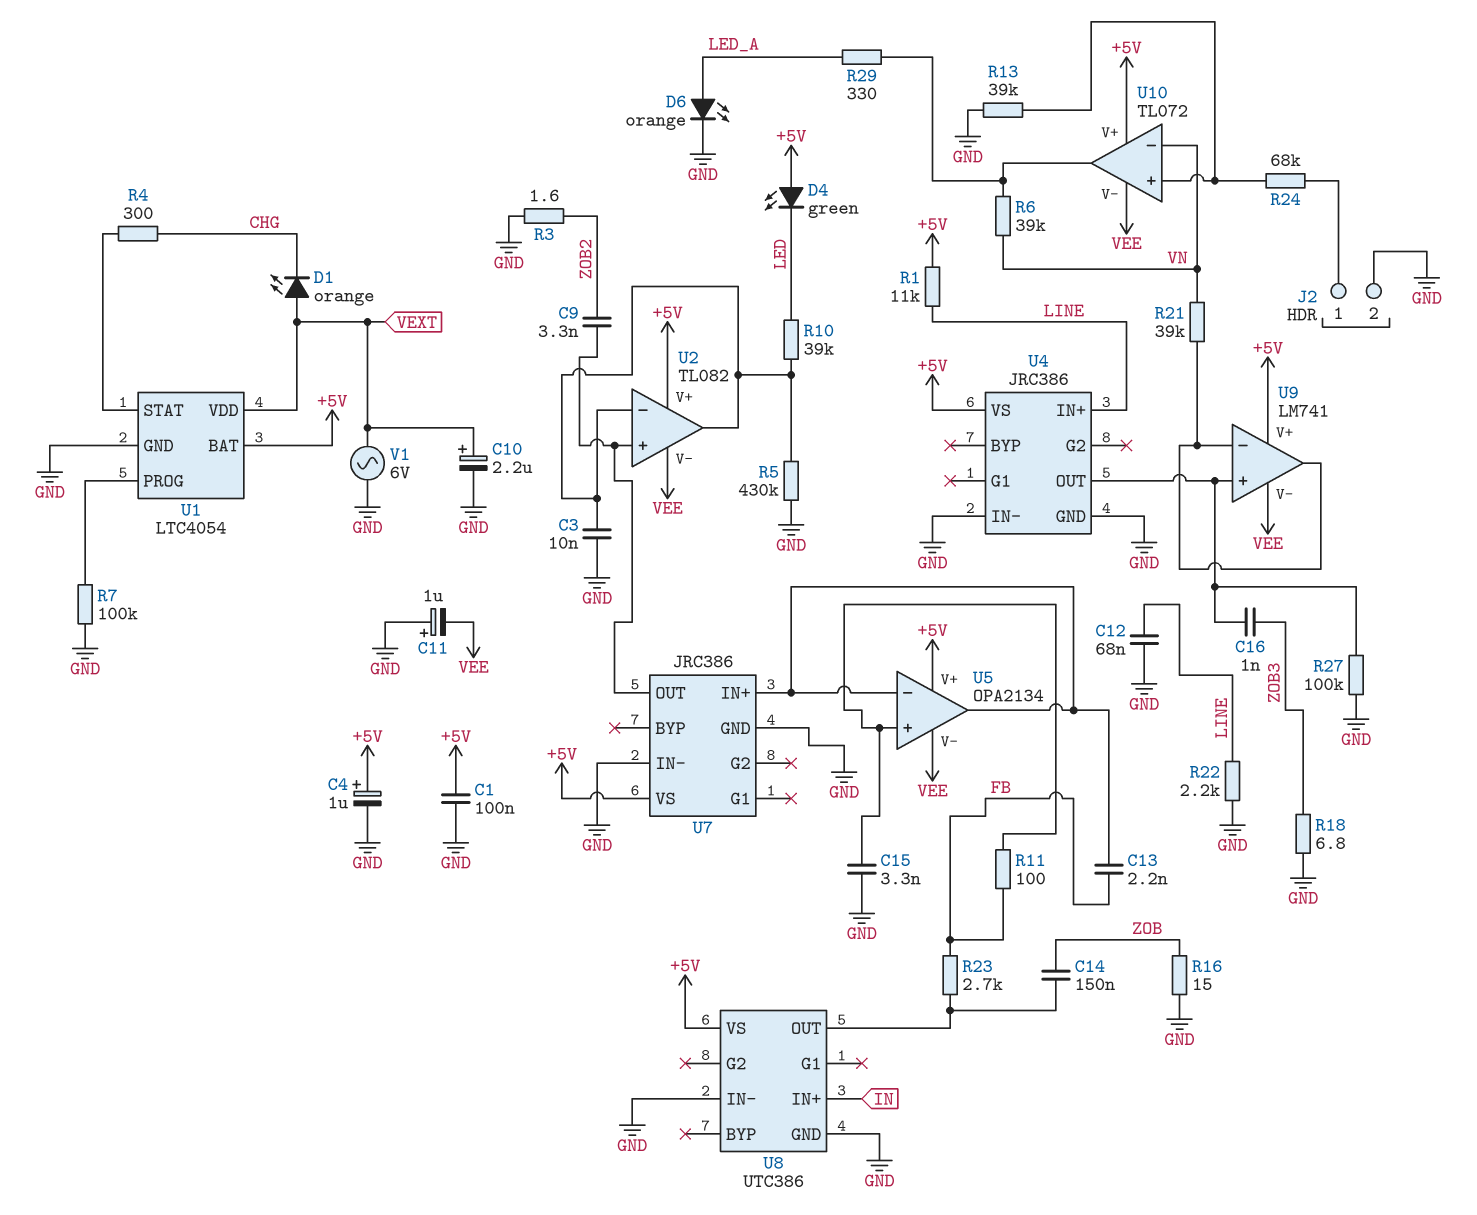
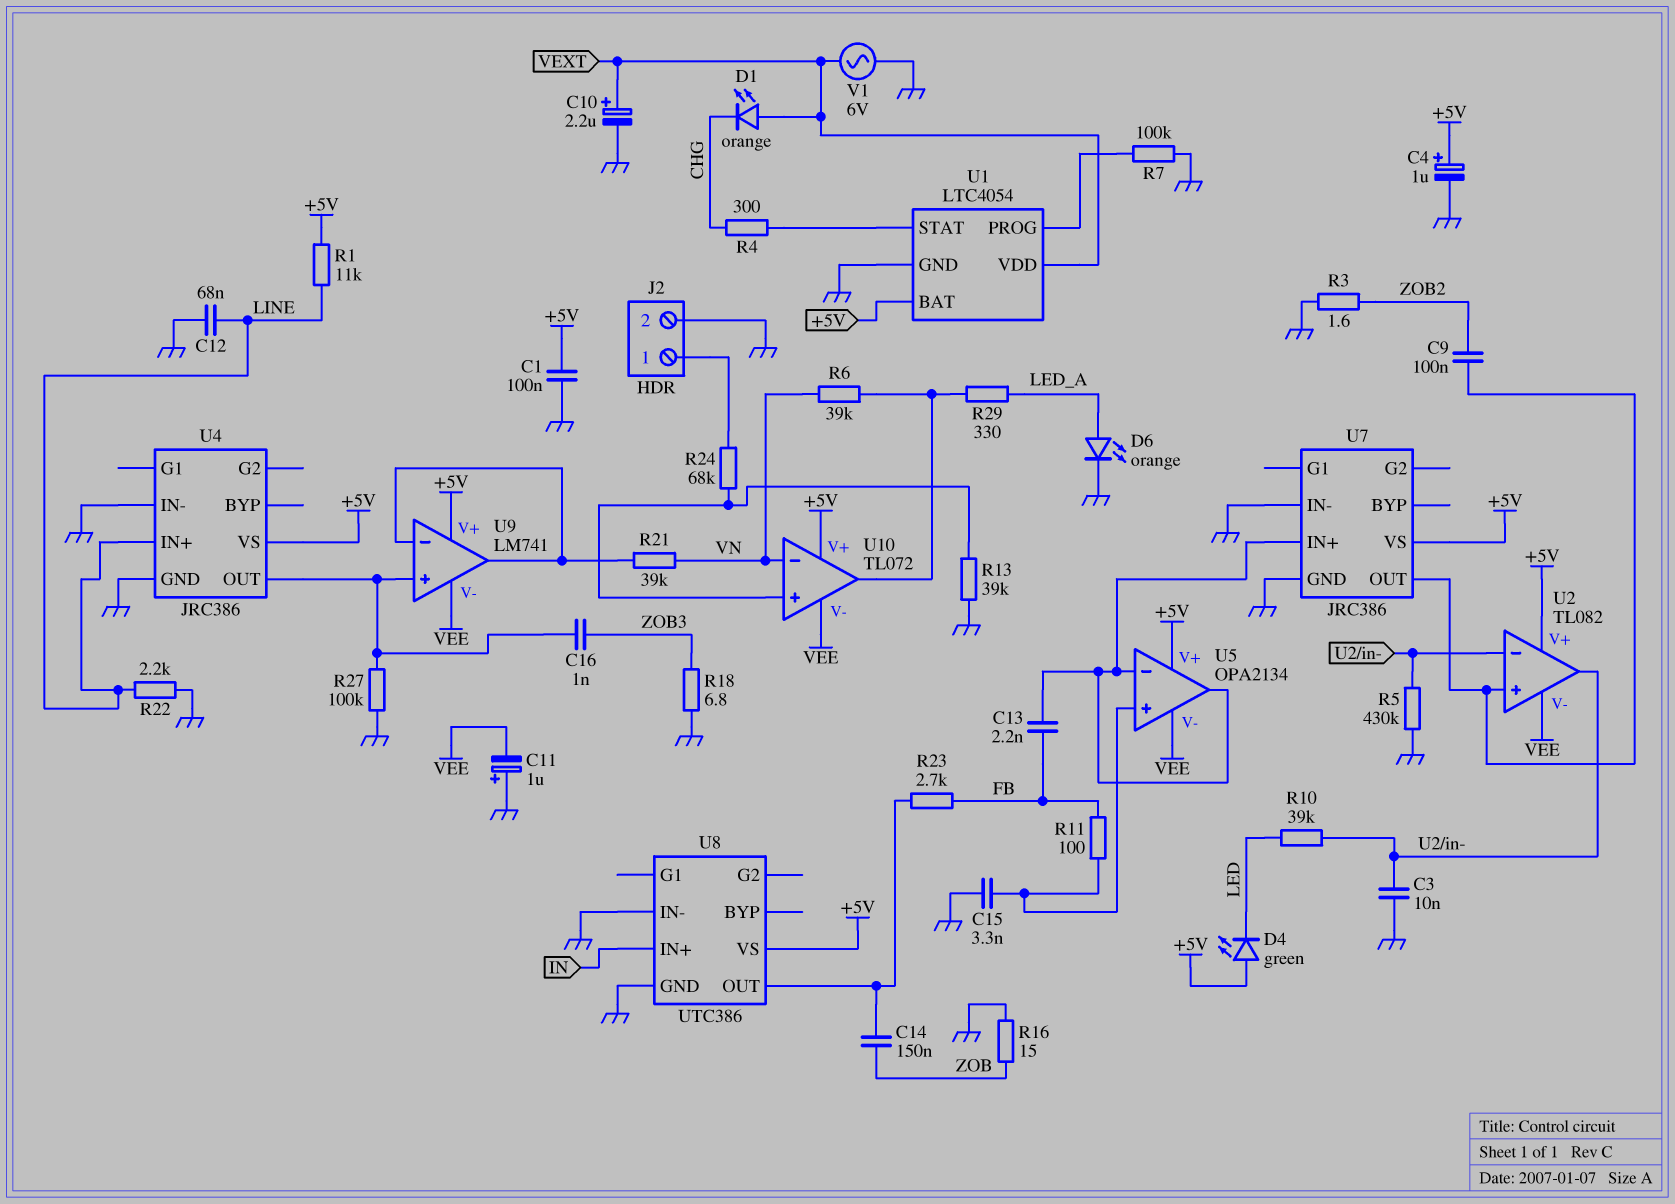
C9: 3.3nF (U2/in+, ZOB2) -> 100nF (U2/in+, ZOB2)

